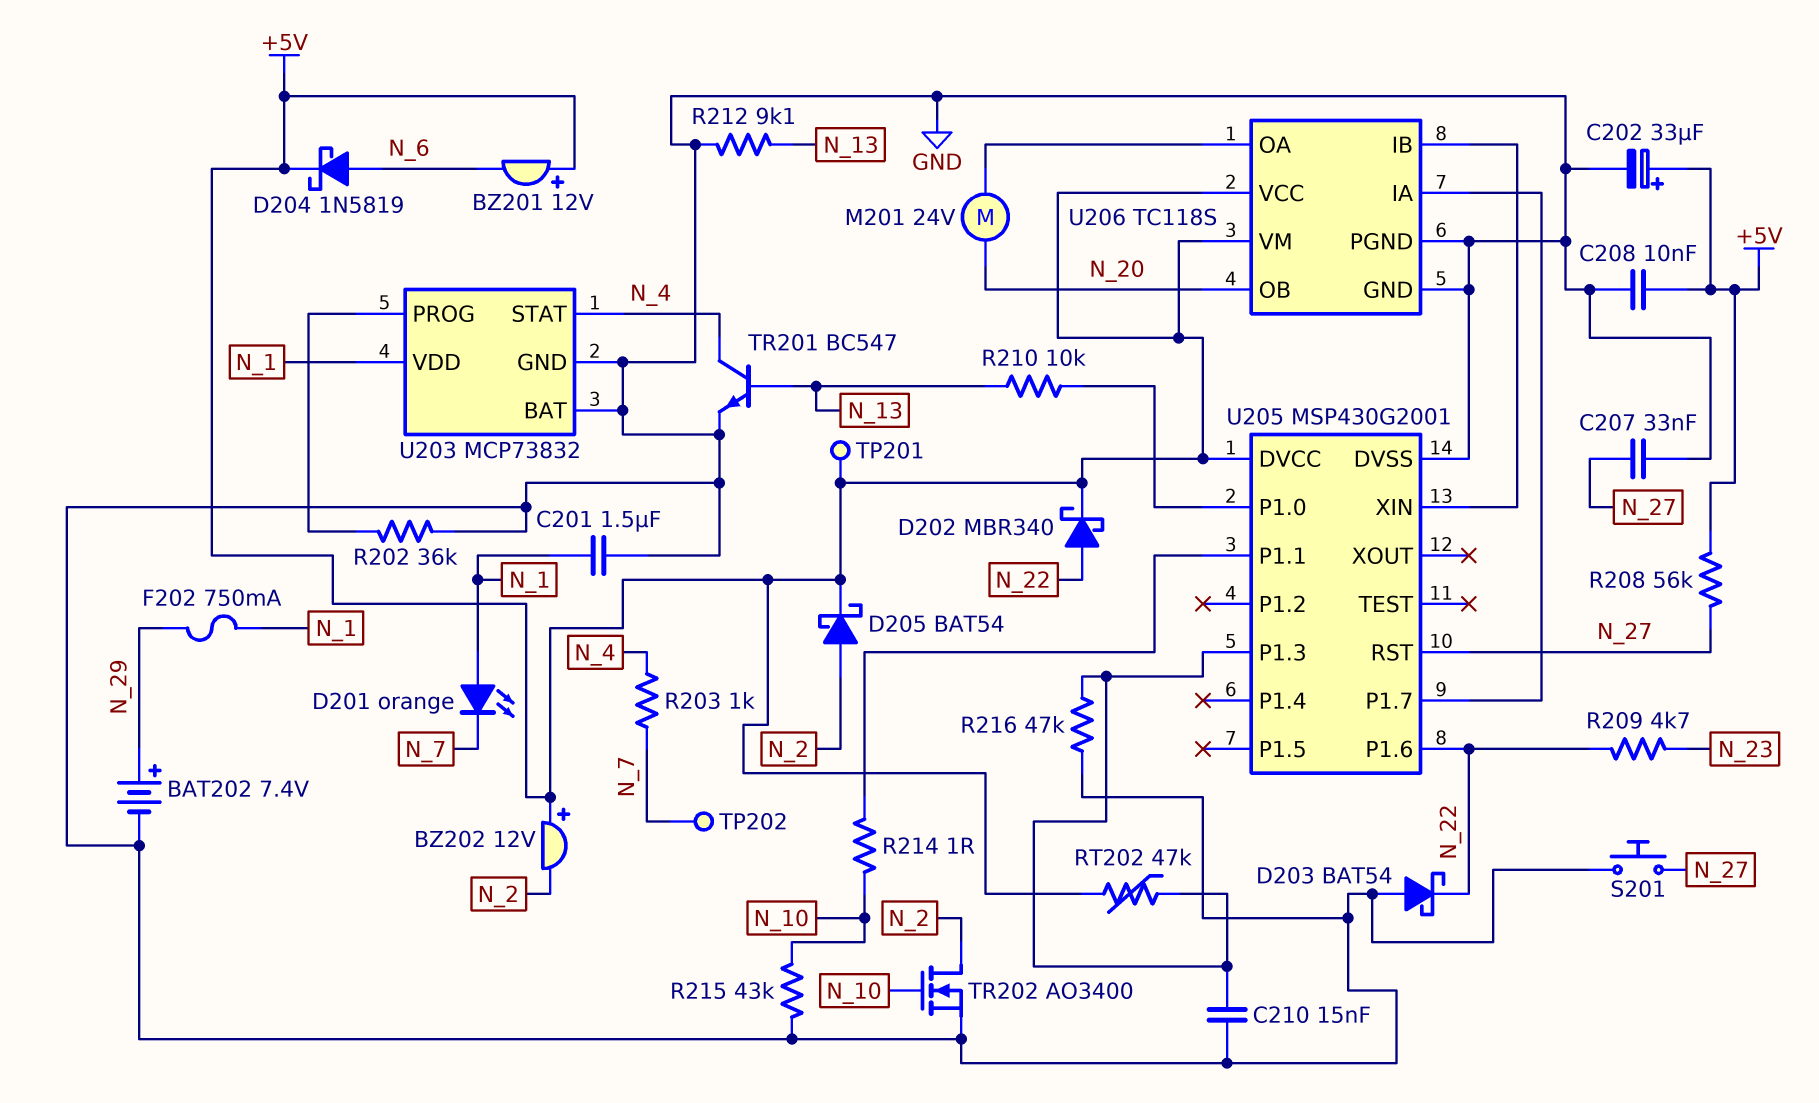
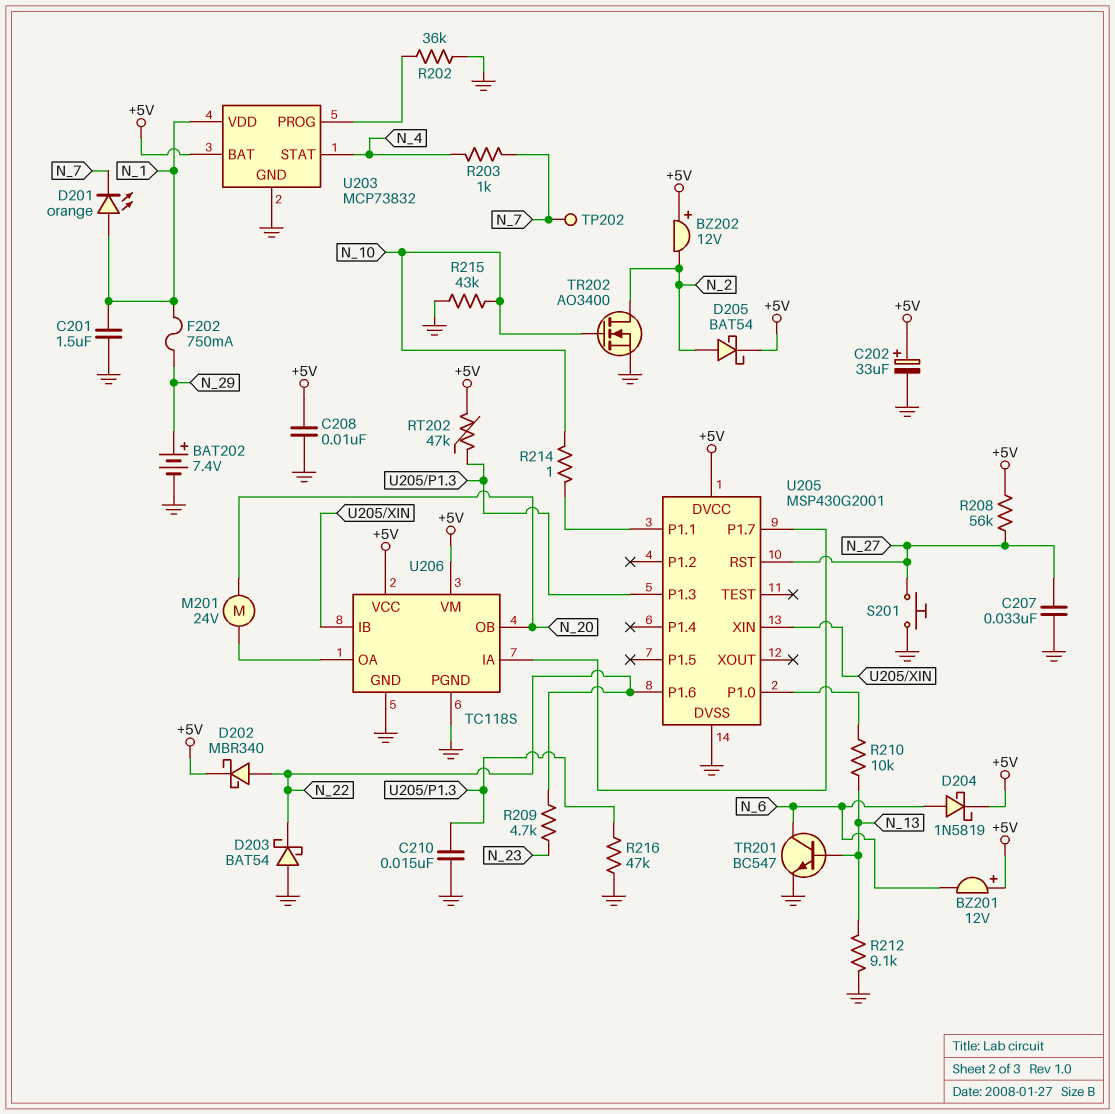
TP201: test point (+5V) -> none
TR201: NPN BC547 (B N_13, C N_4, E GND) -> NPN BC547 (B N_13, C N_6, E GND)
U203 pin BAT: GND -> +5V

